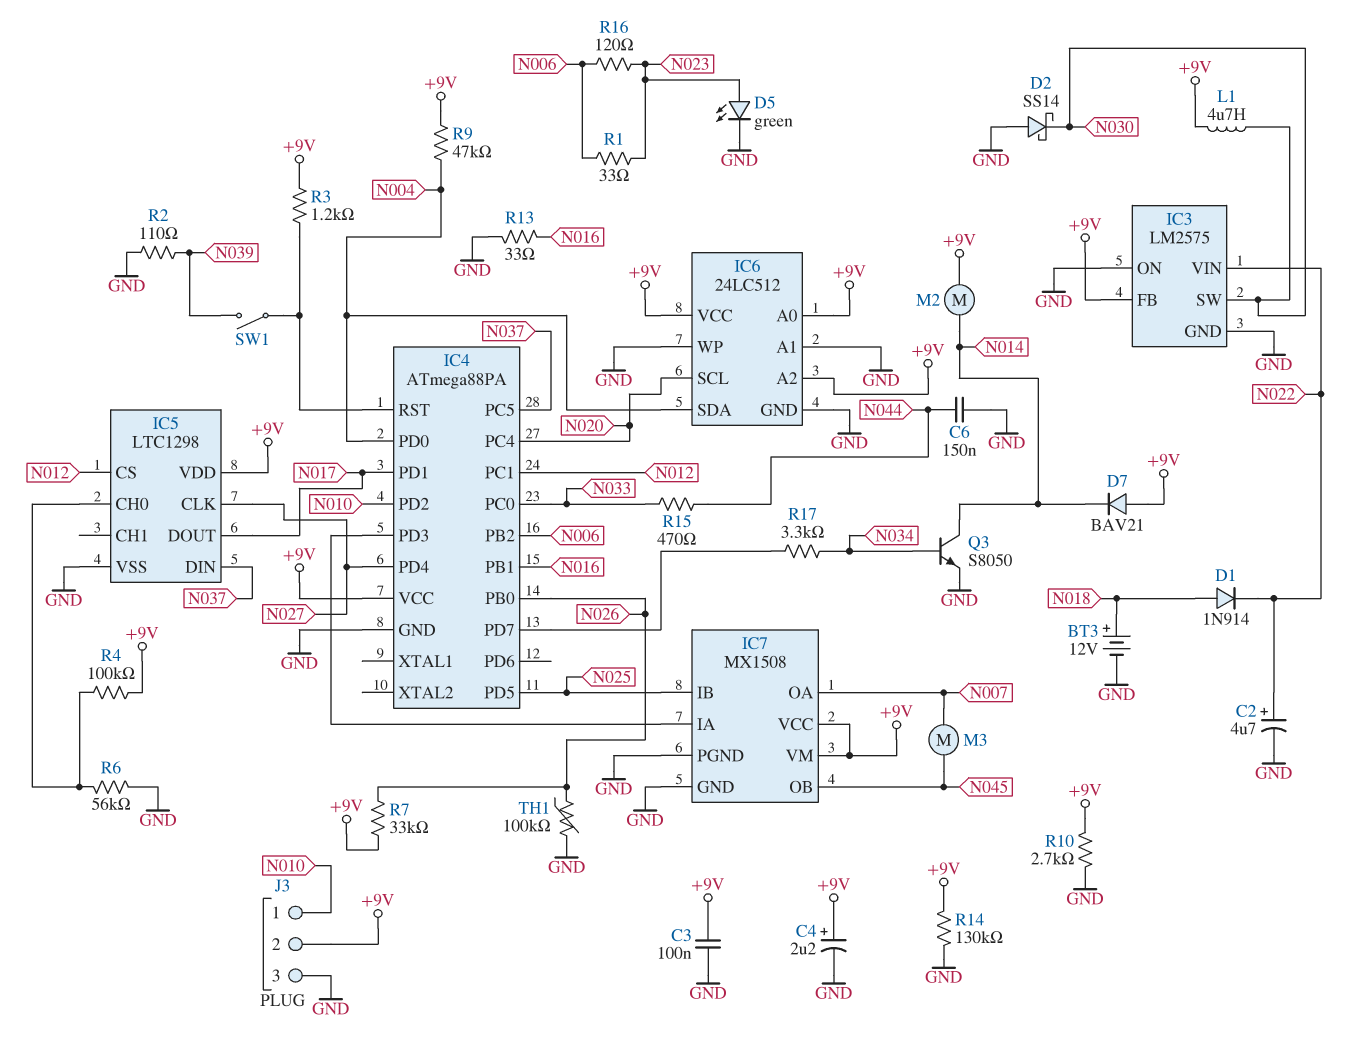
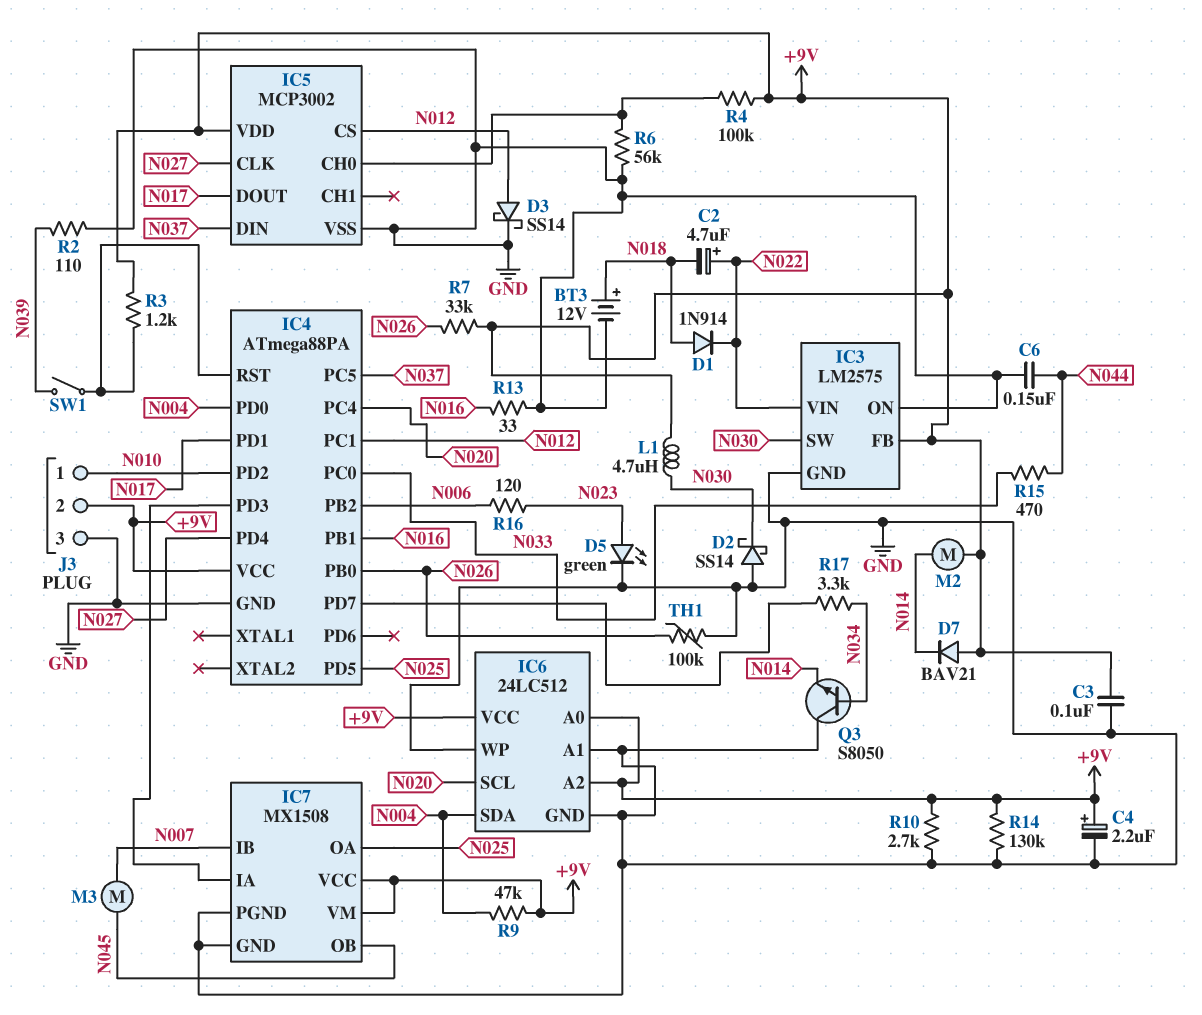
C2: 4.7uF (plus N022, minus GND) -> 4.7uF (plus N022, minus N018)
D3: none -> schottky SS14 (A N012, K GND)
IC5: LTC1298 -> MCP3002
IC7 pin IB: N025 -> N007
IC7 pin OA: N007 -> N025
Q3: NPN S8050 (B N034, C N014, E GND) -> NPN S8050 (B N034, C GND, E N014)
R1: 33 (N006, N023) -> none

